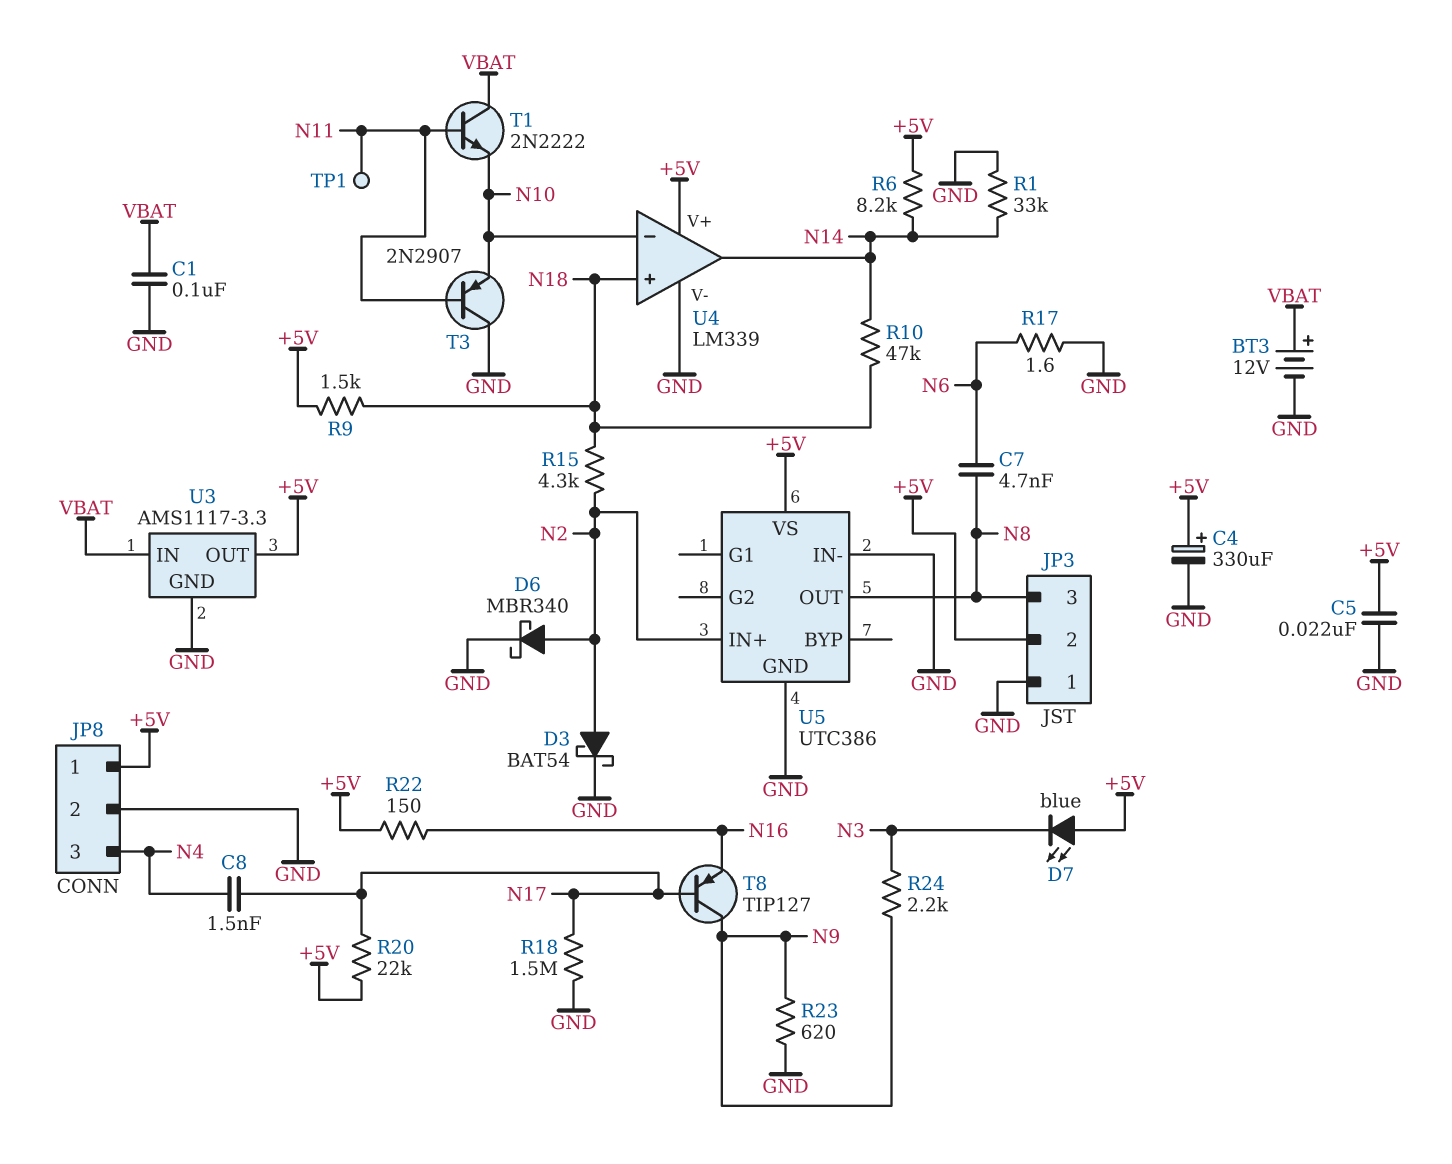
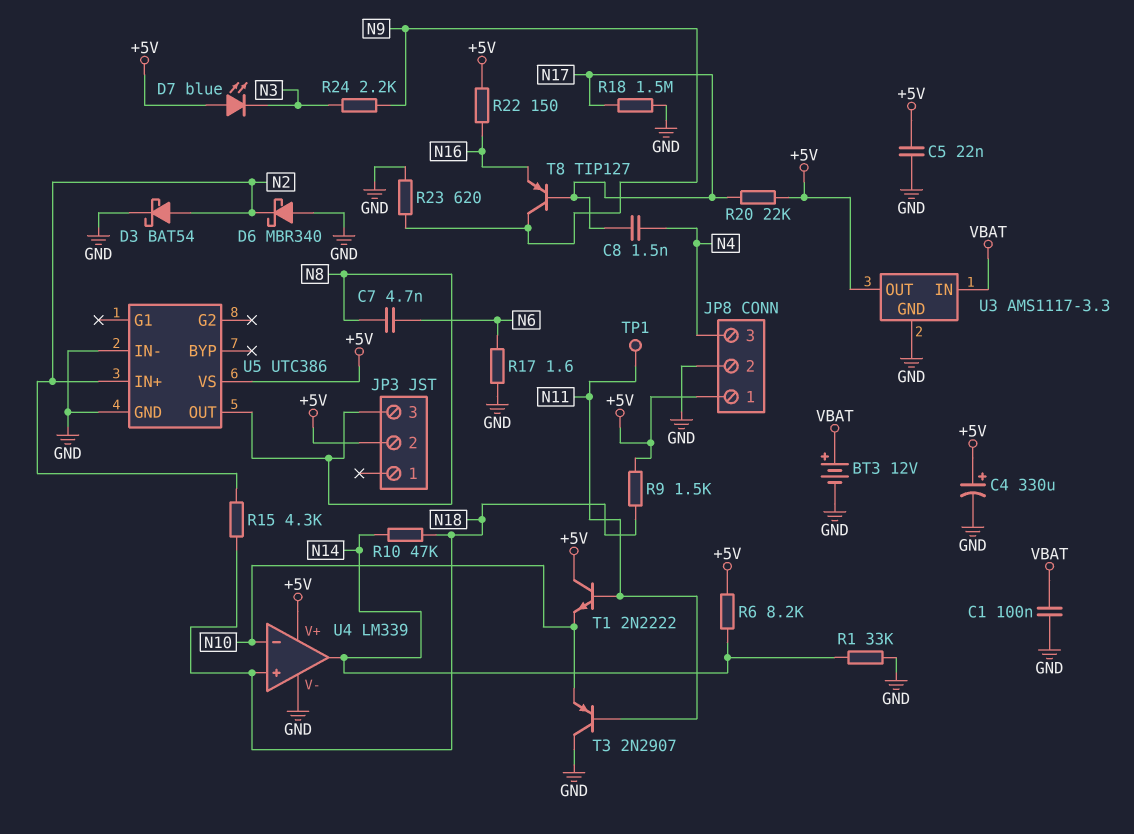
D6: schottky MBR340 (A N2, K GND) -> schottky MBR340 (A GND, K N2)
JP3 pin 1: GND -> none
T1: NPN 2N2222 (B N11, C VBAT, E N10) -> NPN 2N2222 (B N11, C +5V, E N10)

